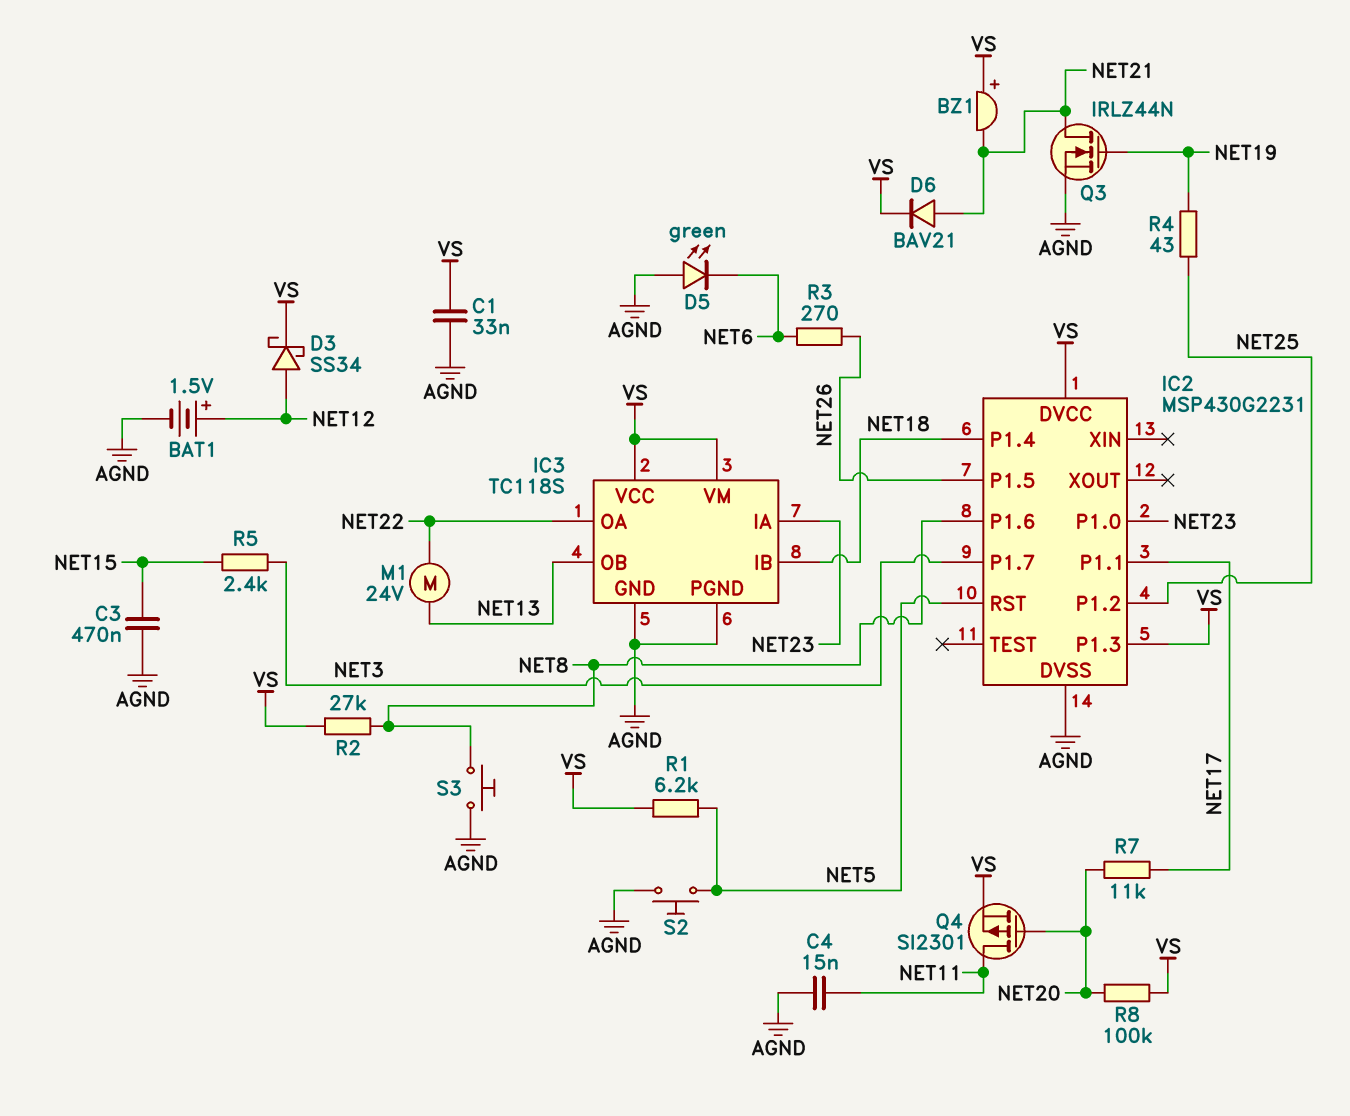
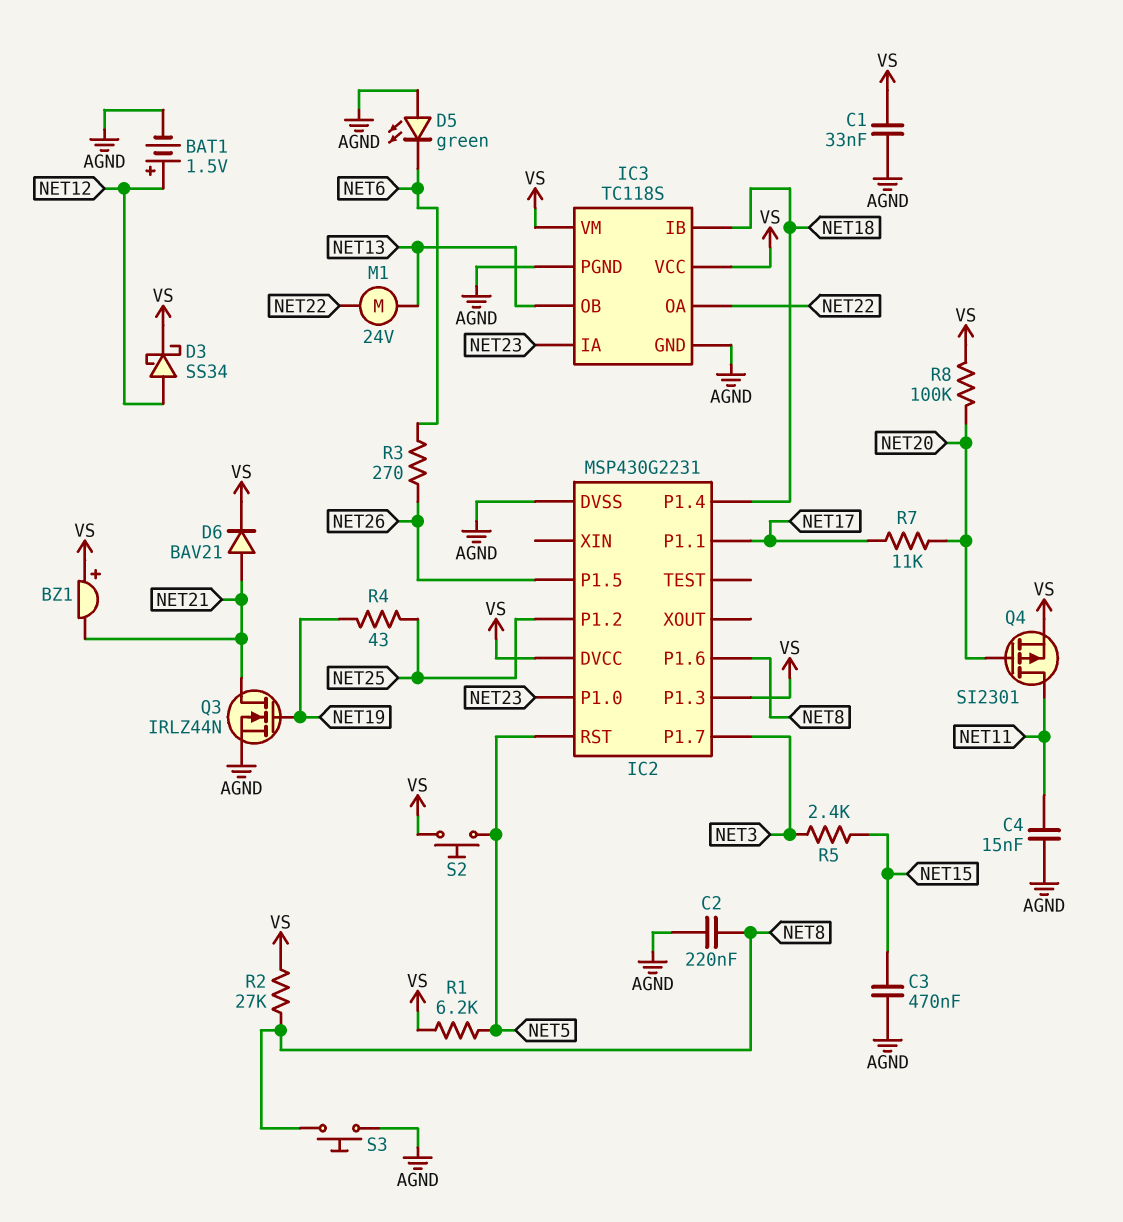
C2: none -> 220nF (AGND, NET8)
S2: button (AGND, NET5) -> button (NET5, VS)

